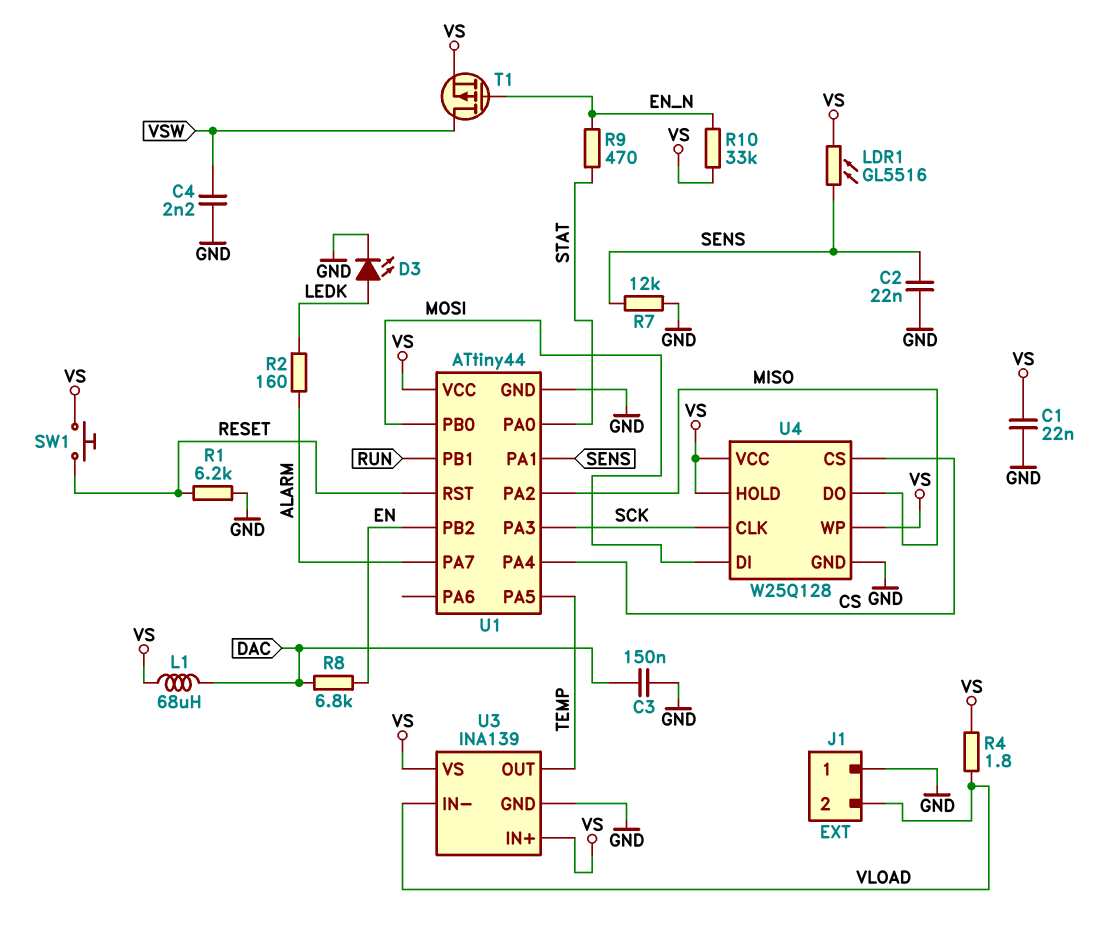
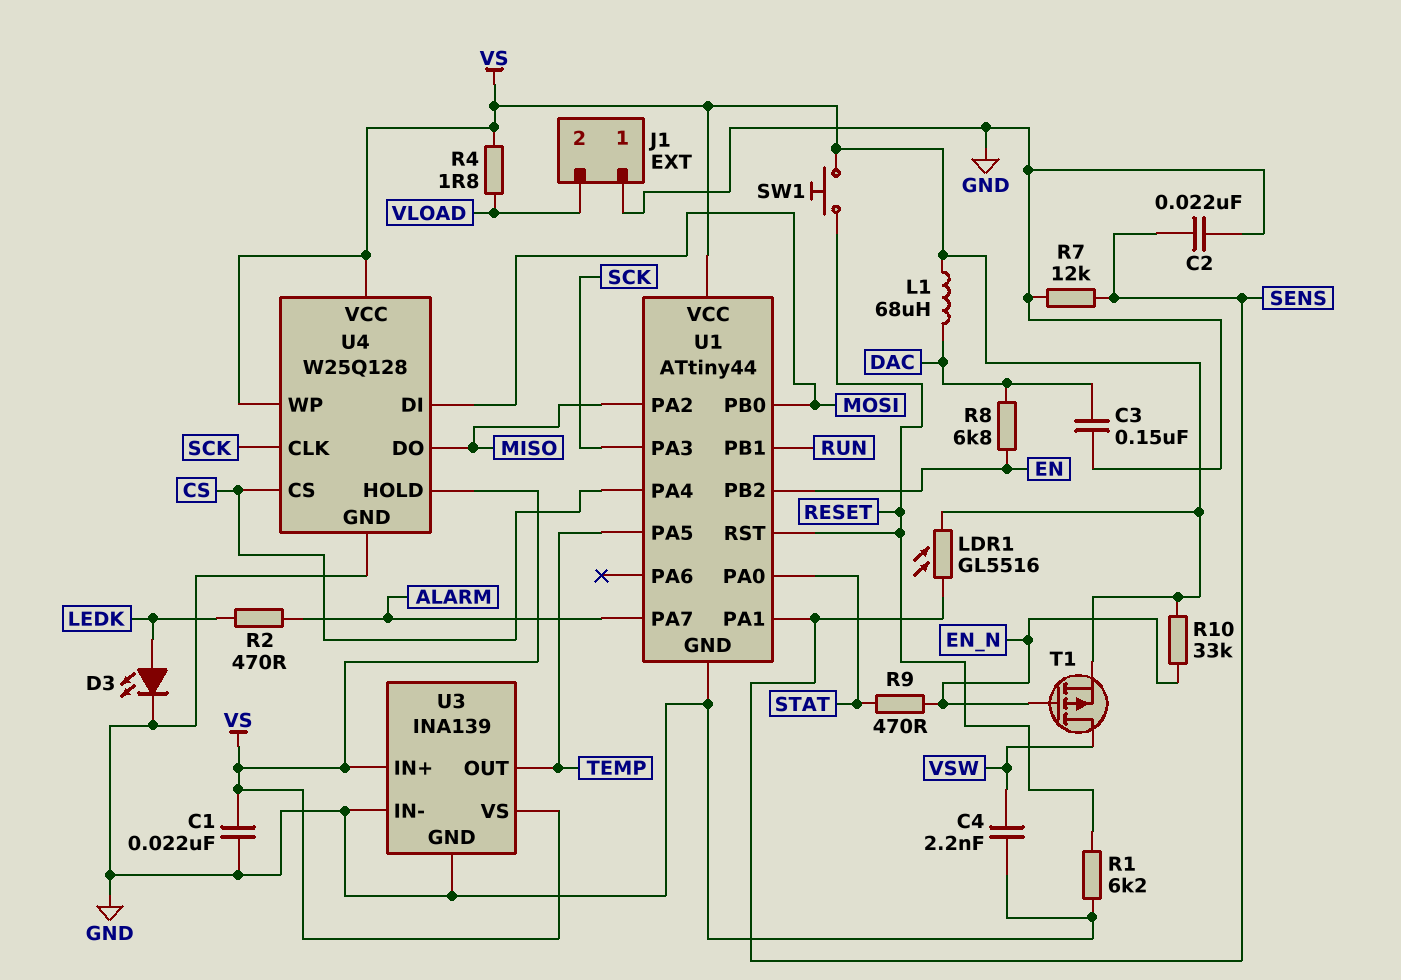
R2: 160 (ALARM, LEDK) -> 470 (ALARM, LEDK)
U3 pin IN-: VLOAD -> GND

